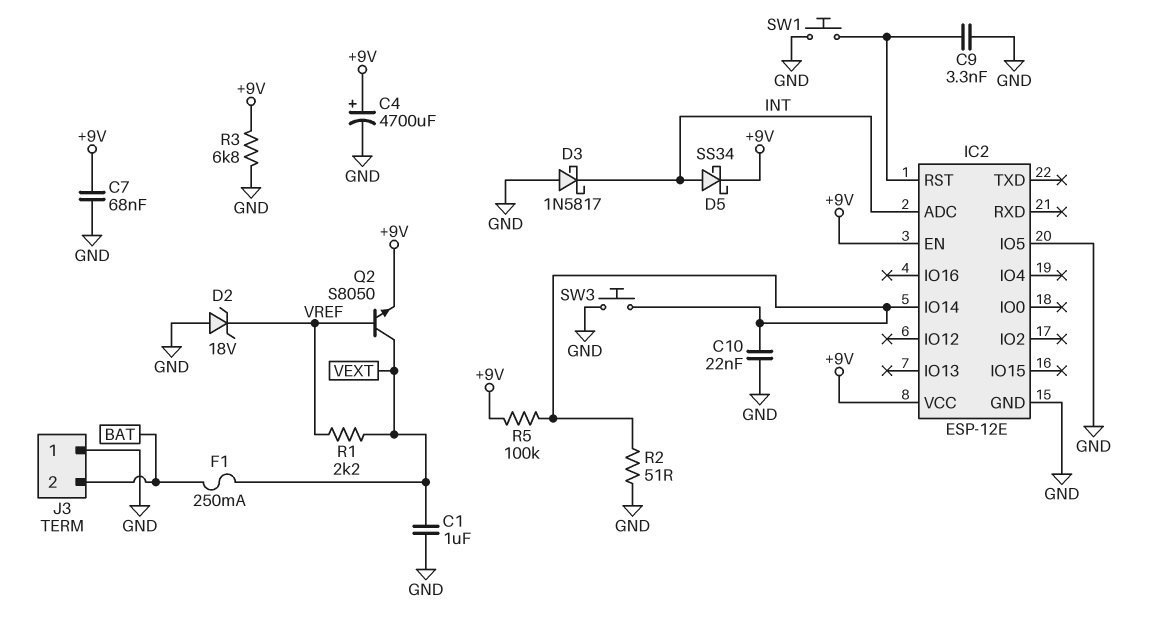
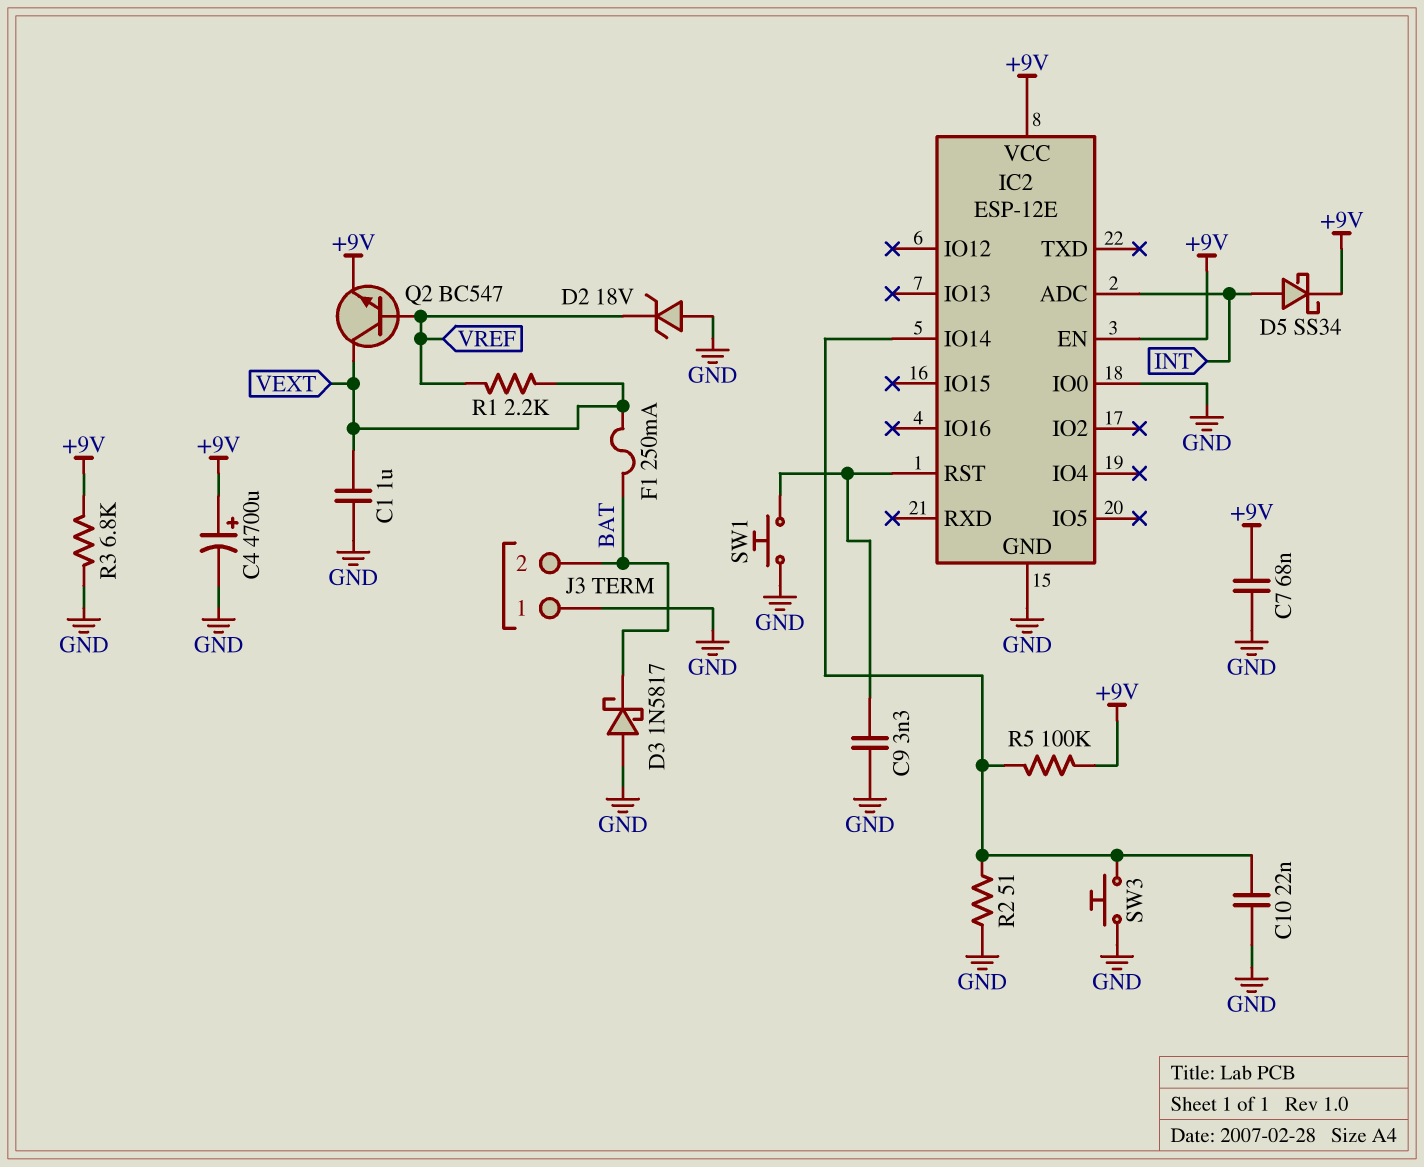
D3: schottky 1N5817 (A GND, K INT) -> schottky 1N5817 (A GND, K BAT)
IC2 pin IO0: none -> GND
IC2 pin IO5: GND -> none
Q2: NPN S8050 (B VREF, C VEXT, E +9V) -> NPN BC547 (B VREF, C VEXT, E +9V)

